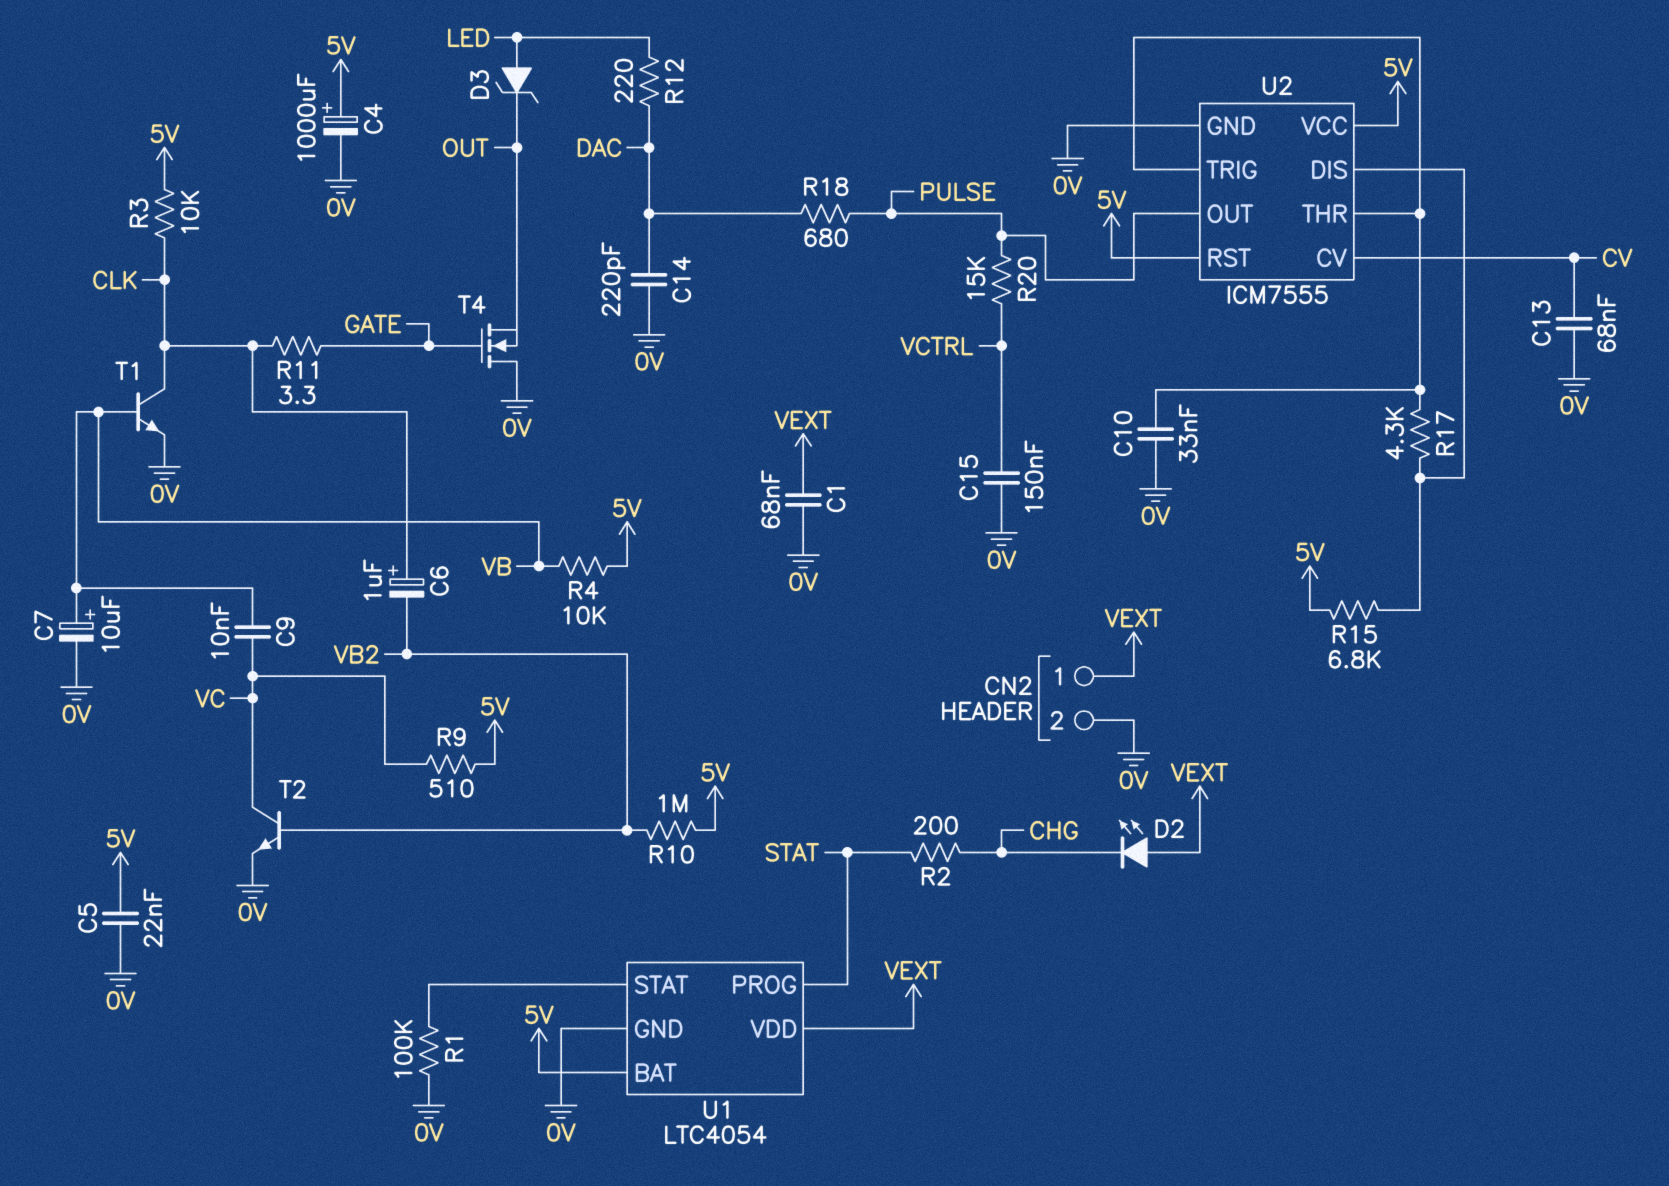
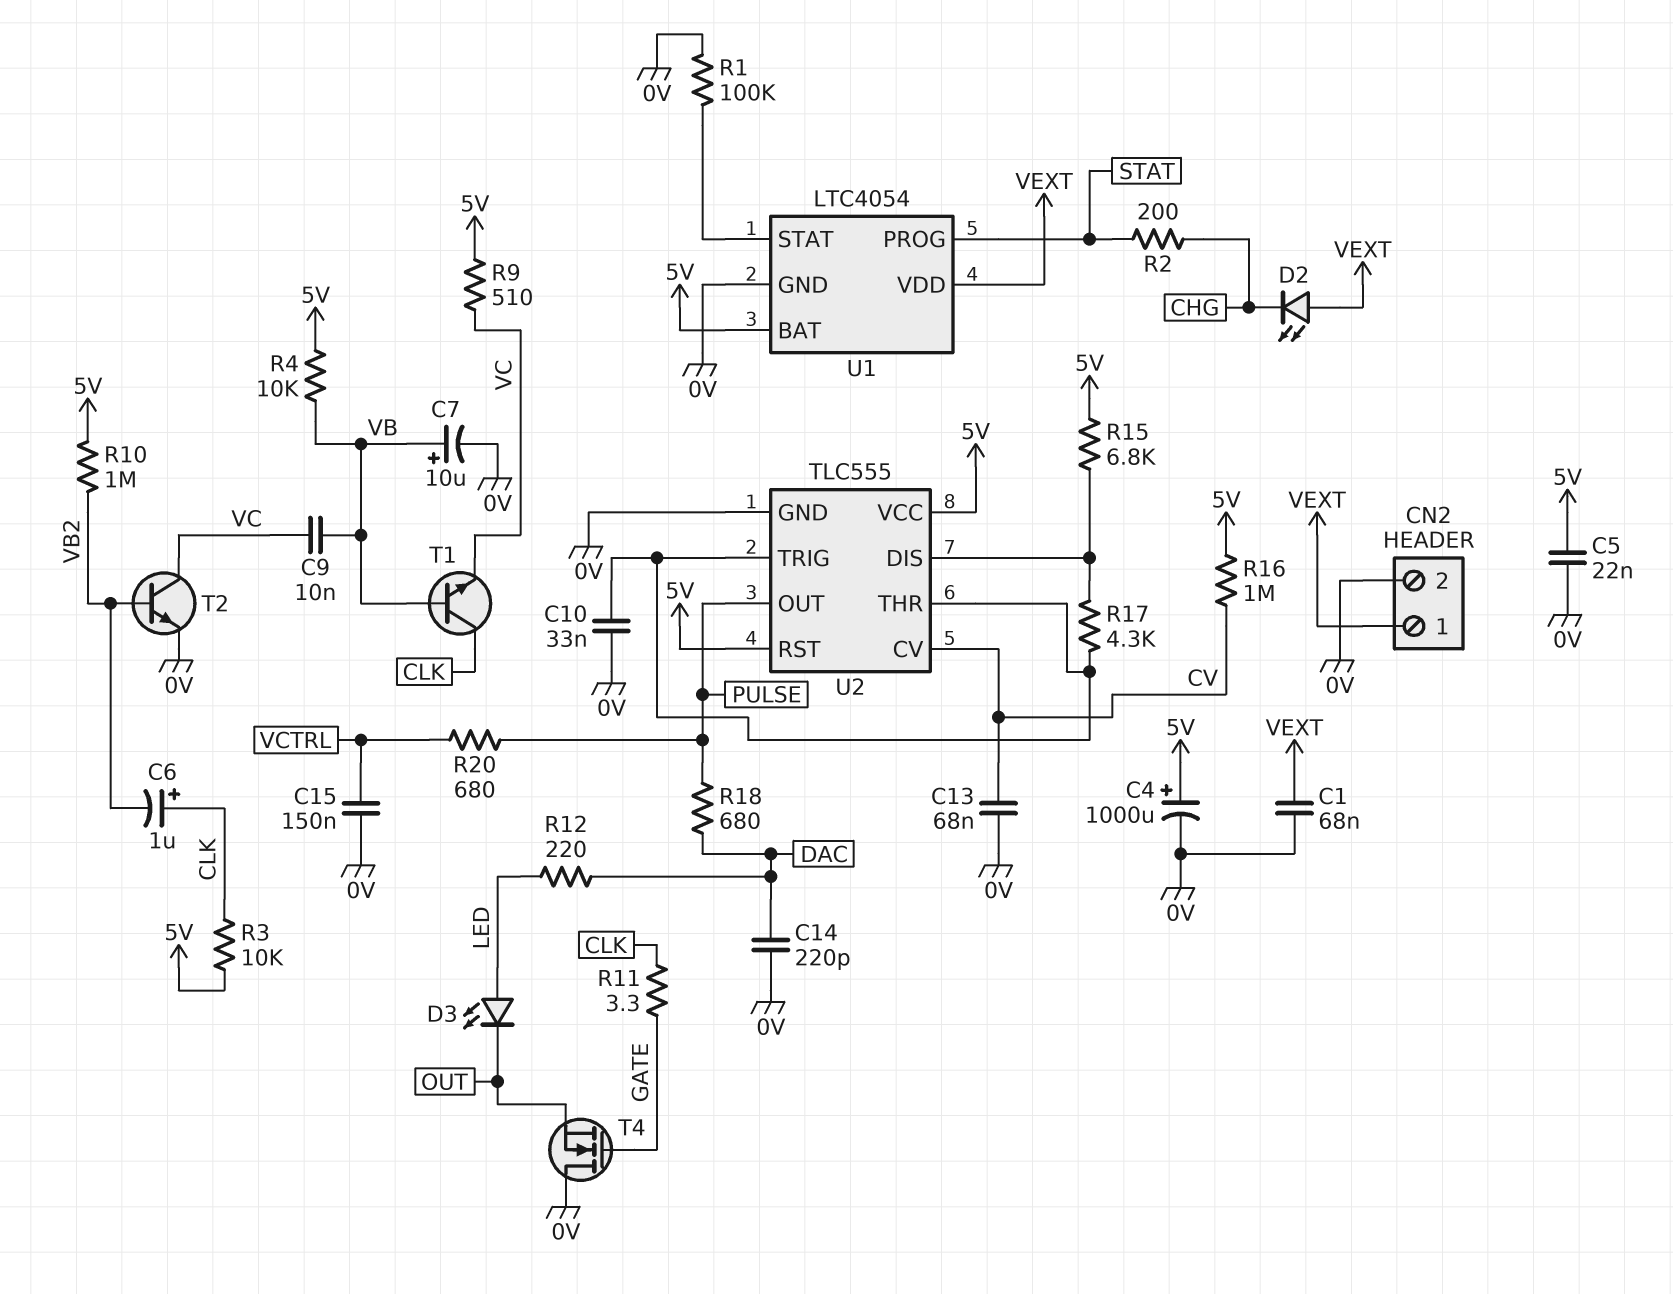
D3: zener (A LED, K OUT) -> LED (A LED, K OUT)
R16: none -> 1M (5V, CV)
R20: 15k (PULSE, VCTRL) -> 680 (PULSE, VCTRL)
T1: NPN (B VB, C CLK, E 0V) -> NPN (B VB, C CLK, E VC)
U2: ICM7555 -> TLC555

